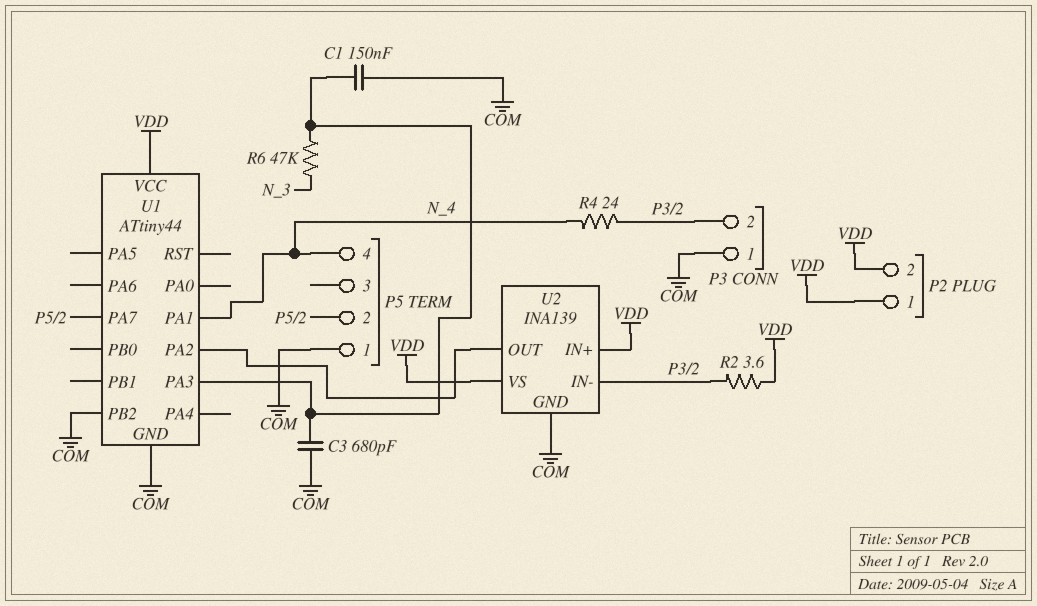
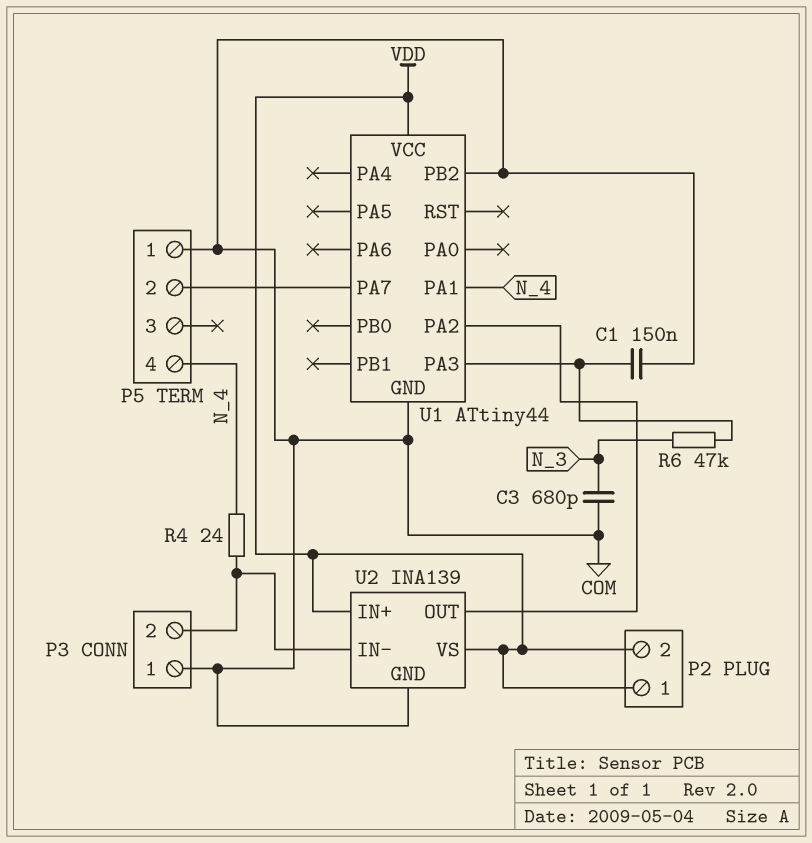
C3: 680pF (COM, U1/PA3) -> 680pF (COM, N_3)
R2: 3.6 (P3/2, VDD) -> none

